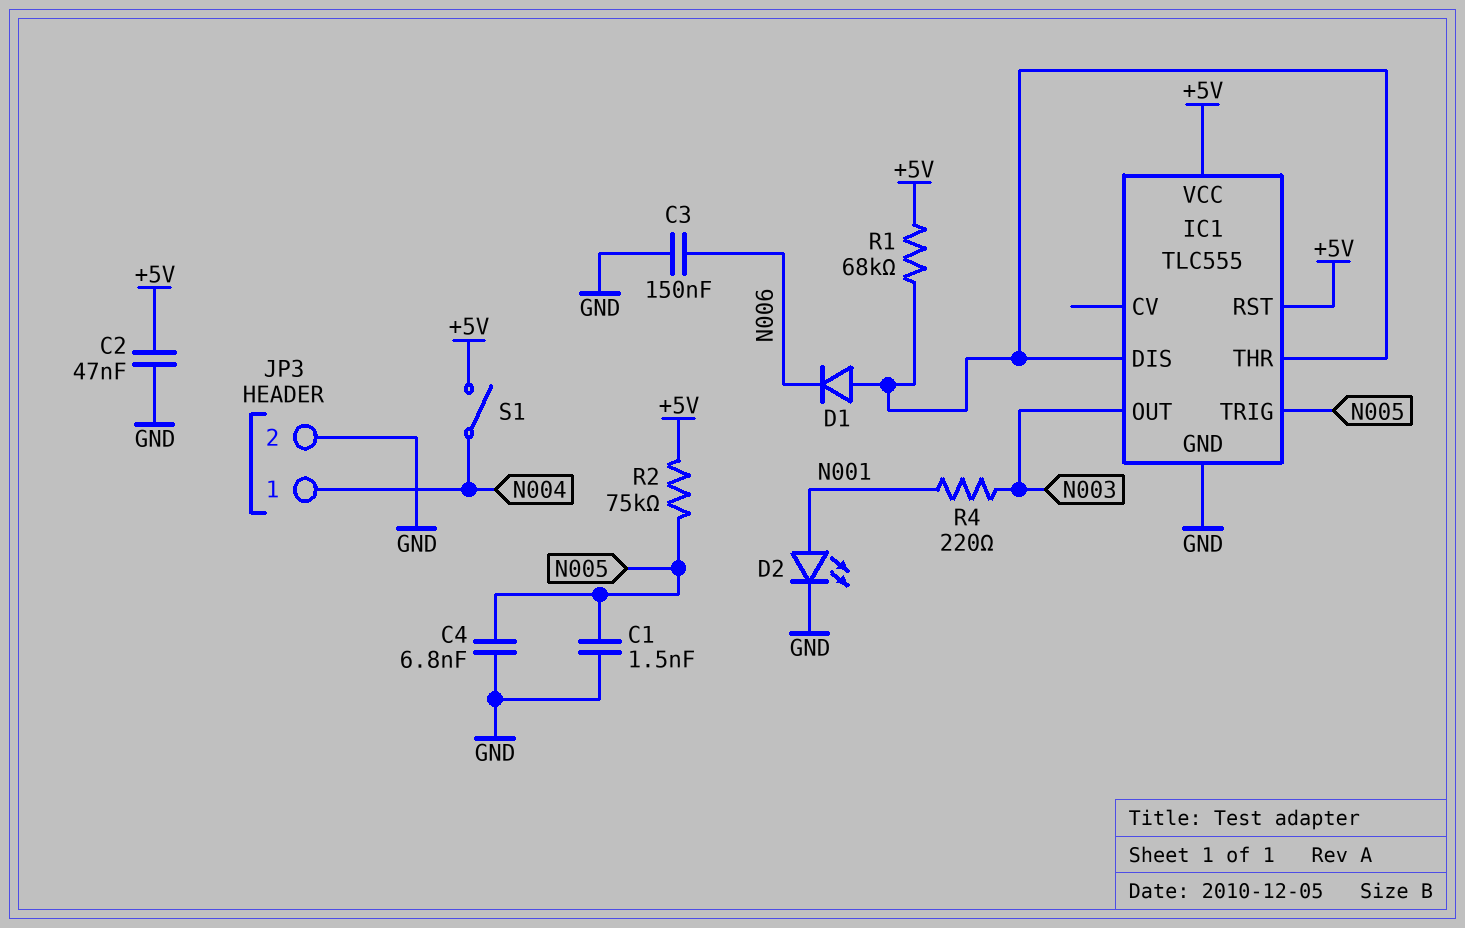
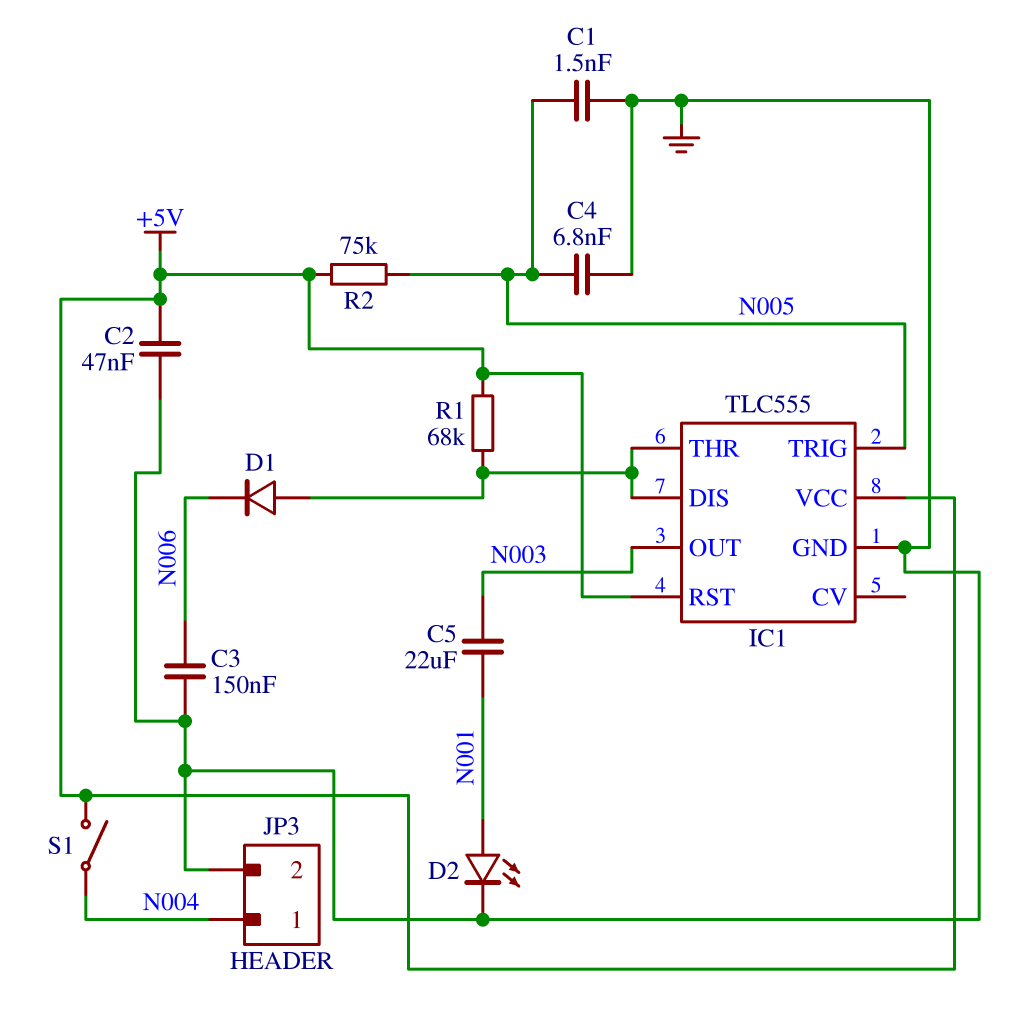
C5: none -> 22uF (N001, N003)
R4: 220 (N001, N003) -> none

